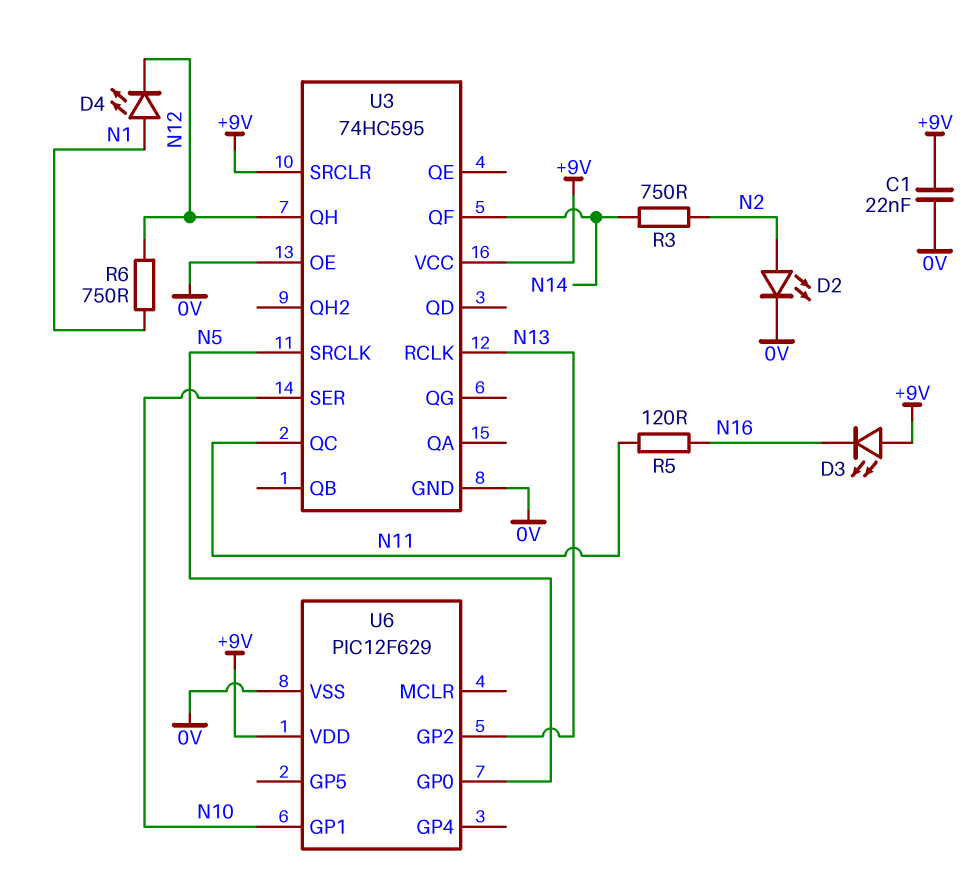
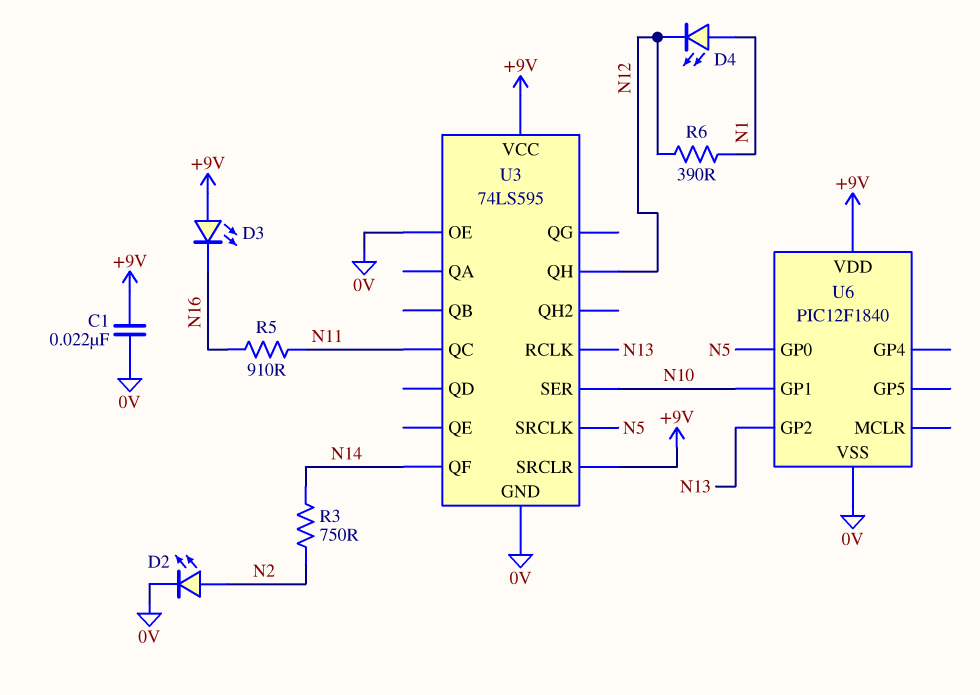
R5: 120 (N11, N16) -> 910 (N11, N16)
R6: 750 (N1, N12) -> 390 (N1, N12)
U3: 74HC595 -> 74LS595
U6: PIC12F629 -> PIC12F1840

